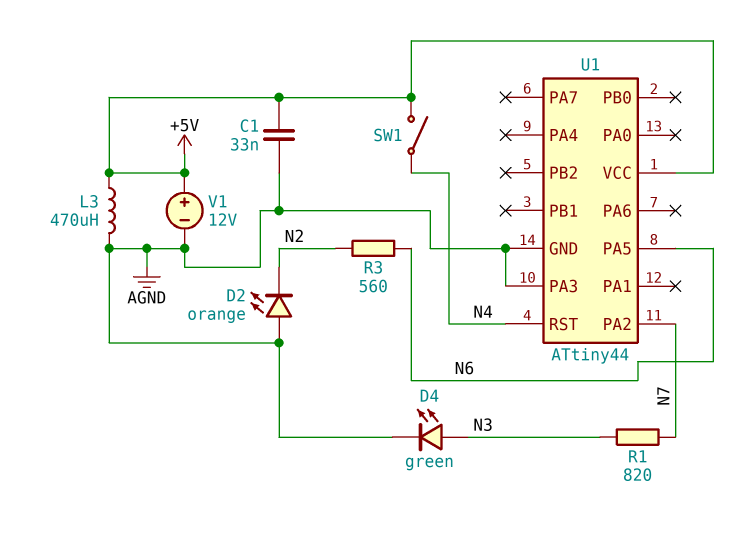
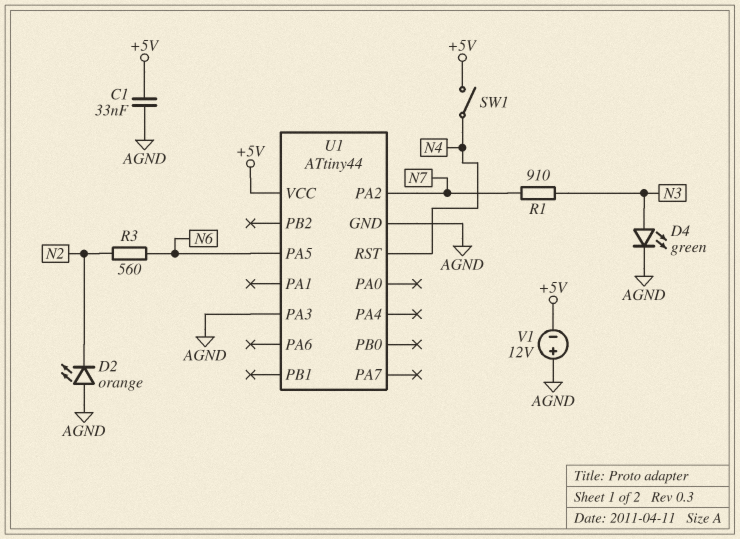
L3: 470uH (+5V, AGND) -> none
R1: 820 (N3, N7) -> 910 (N3, N7)
V1: 12V (plus +5V, minus AGND) -> 12V (plus AGND, minus +5V)

